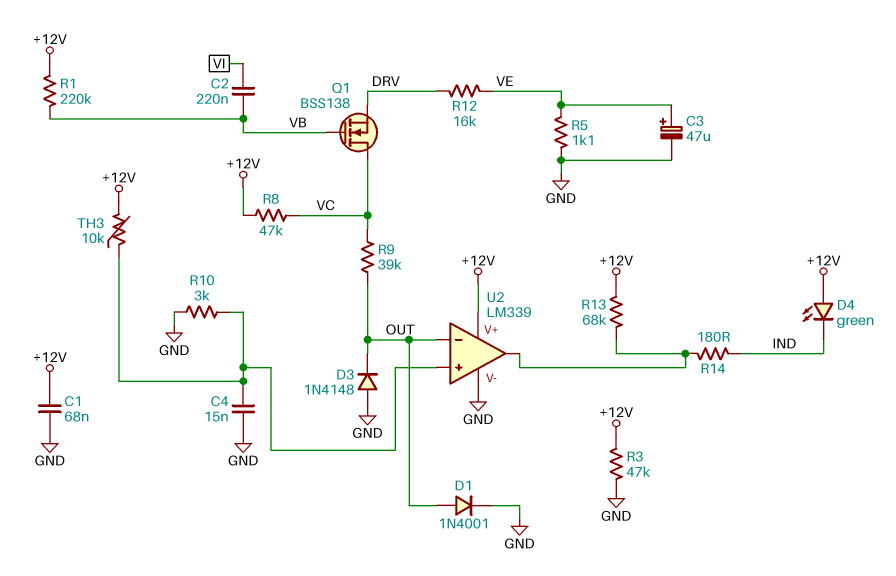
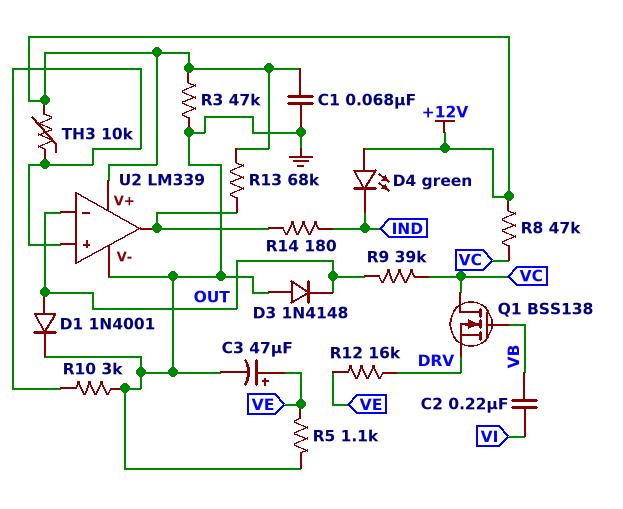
C4: 15nF (GND, U2/in+) -> none
R1: 220k (+12V, VB) -> none

